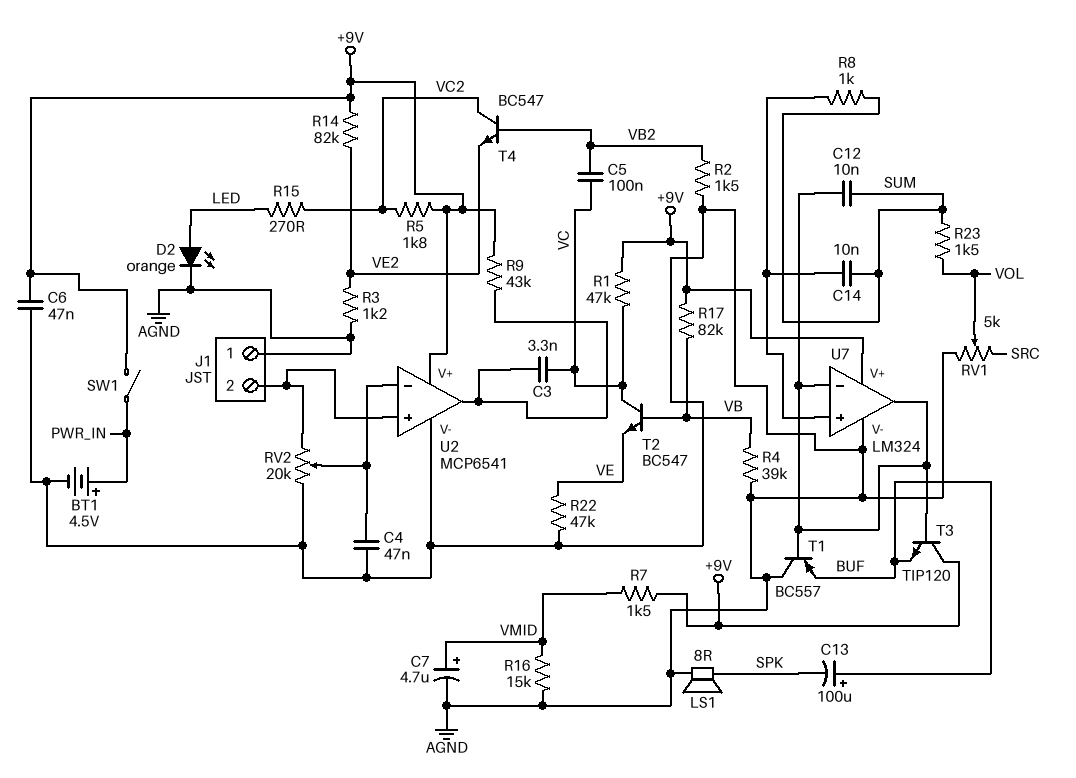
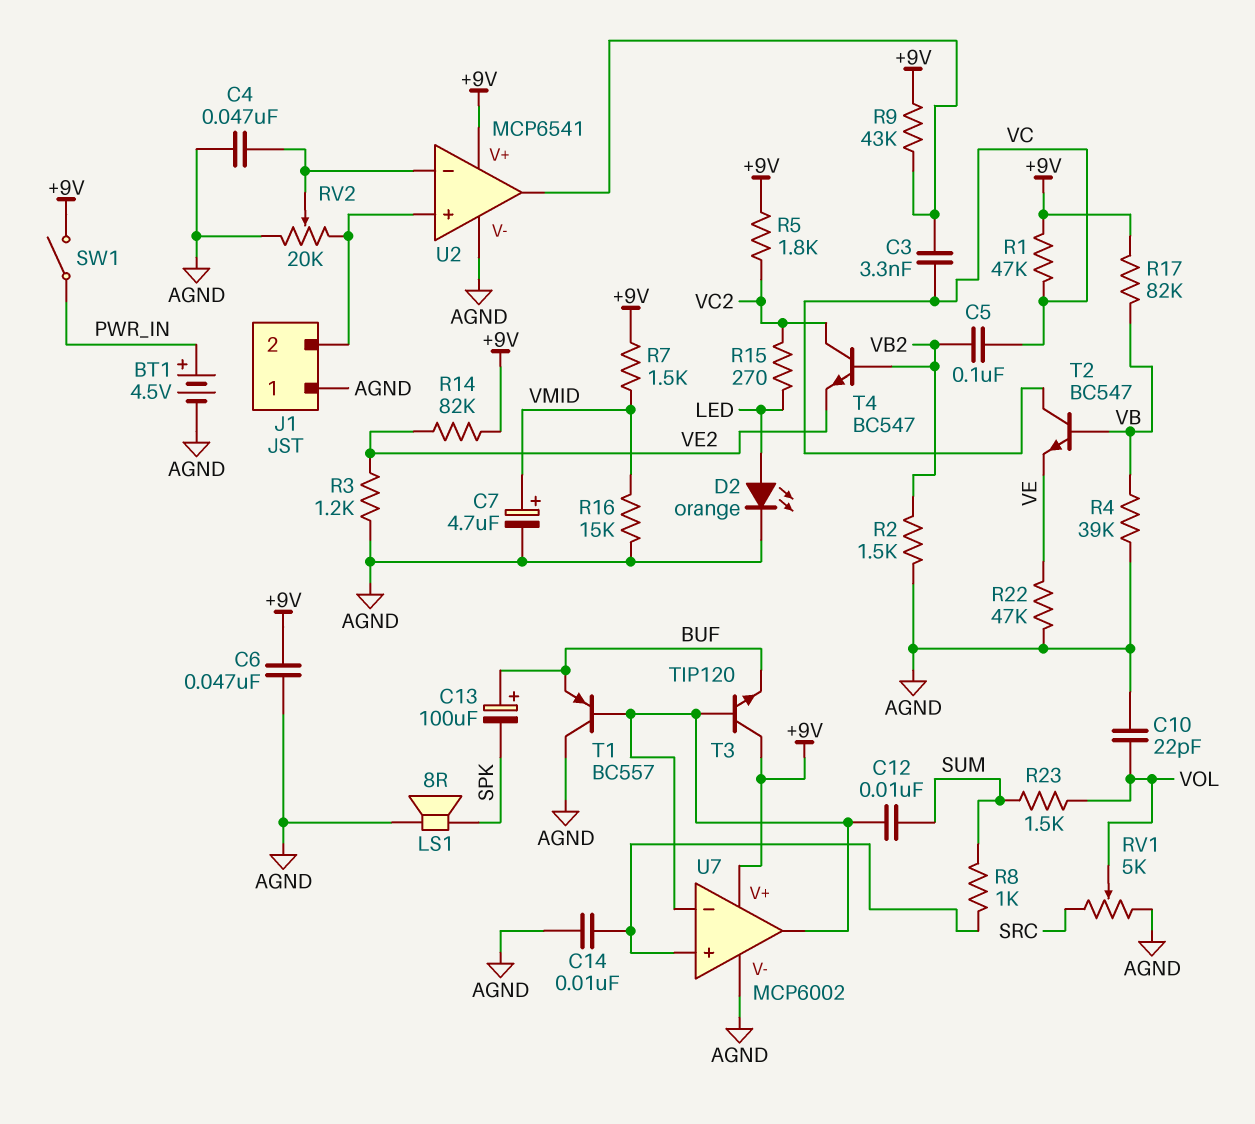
C10: none -> 22pF (AGND, VOL)
C14: 10nF (SUM, U7/in+) -> 10nF (AGND, U7/in+)
U7: LM324 -> MCP6002

